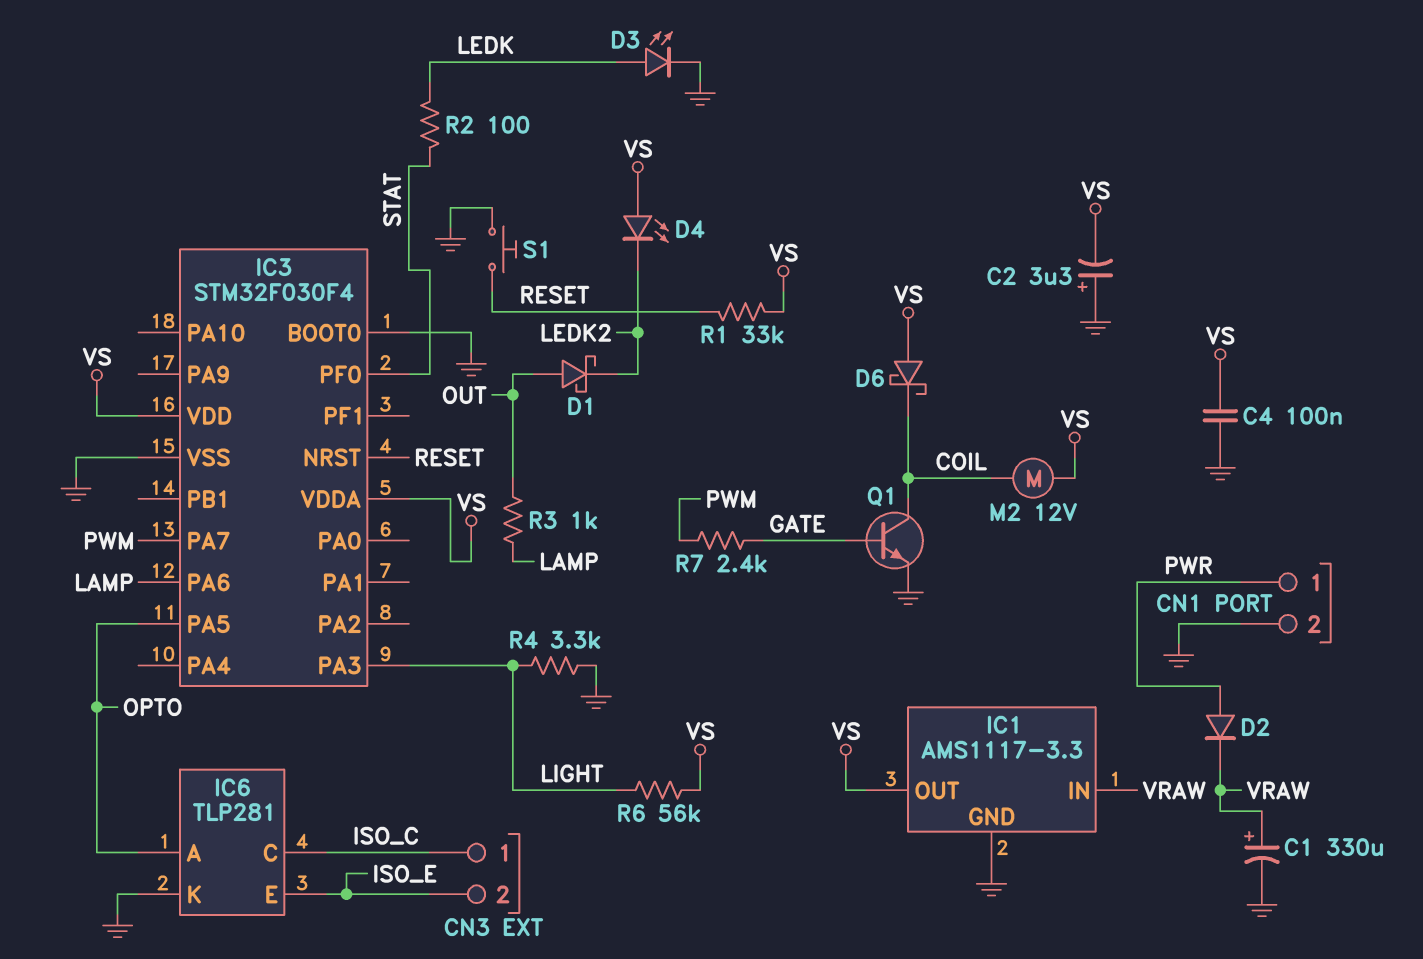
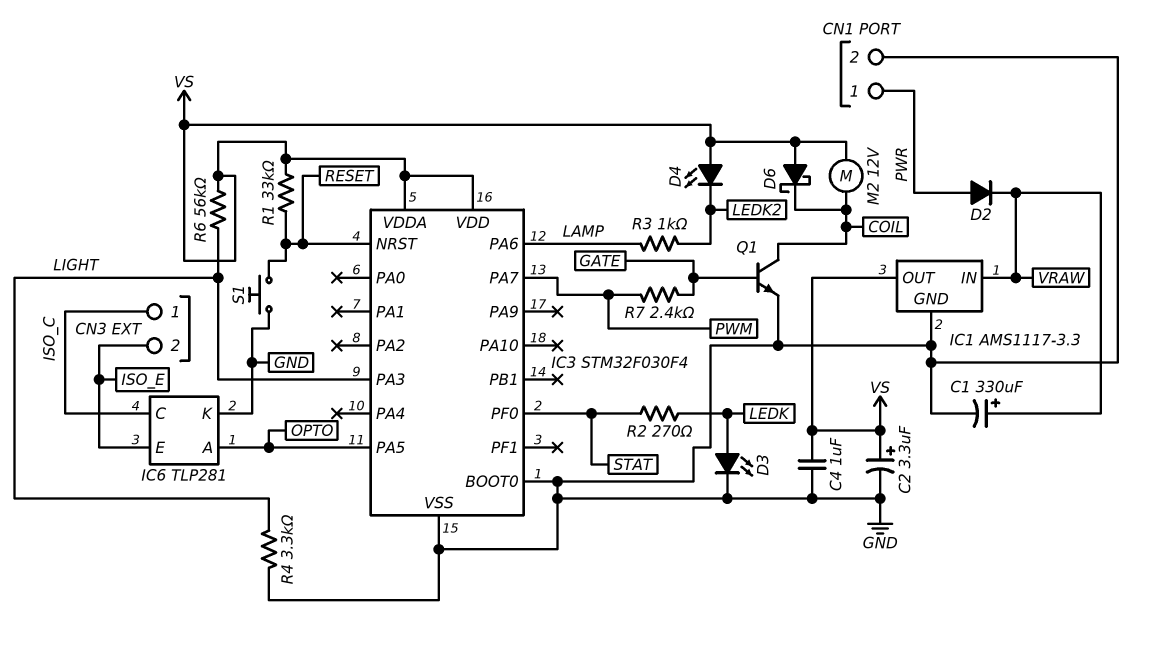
C2: 3.3uF (plus GND, minus VS) -> 3.3uF (plus VS, minus GND)
C4: 100nF (GND, VS) -> 1uF (GND, VS)
D1: schottky (A OUT, K LEDK2) -> none
R2: 100 (LEDK, STAT) -> 270 (LEDK, STAT)
R3: 1k (LAMP, OUT) -> 1k (LAMP, LEDK2)

